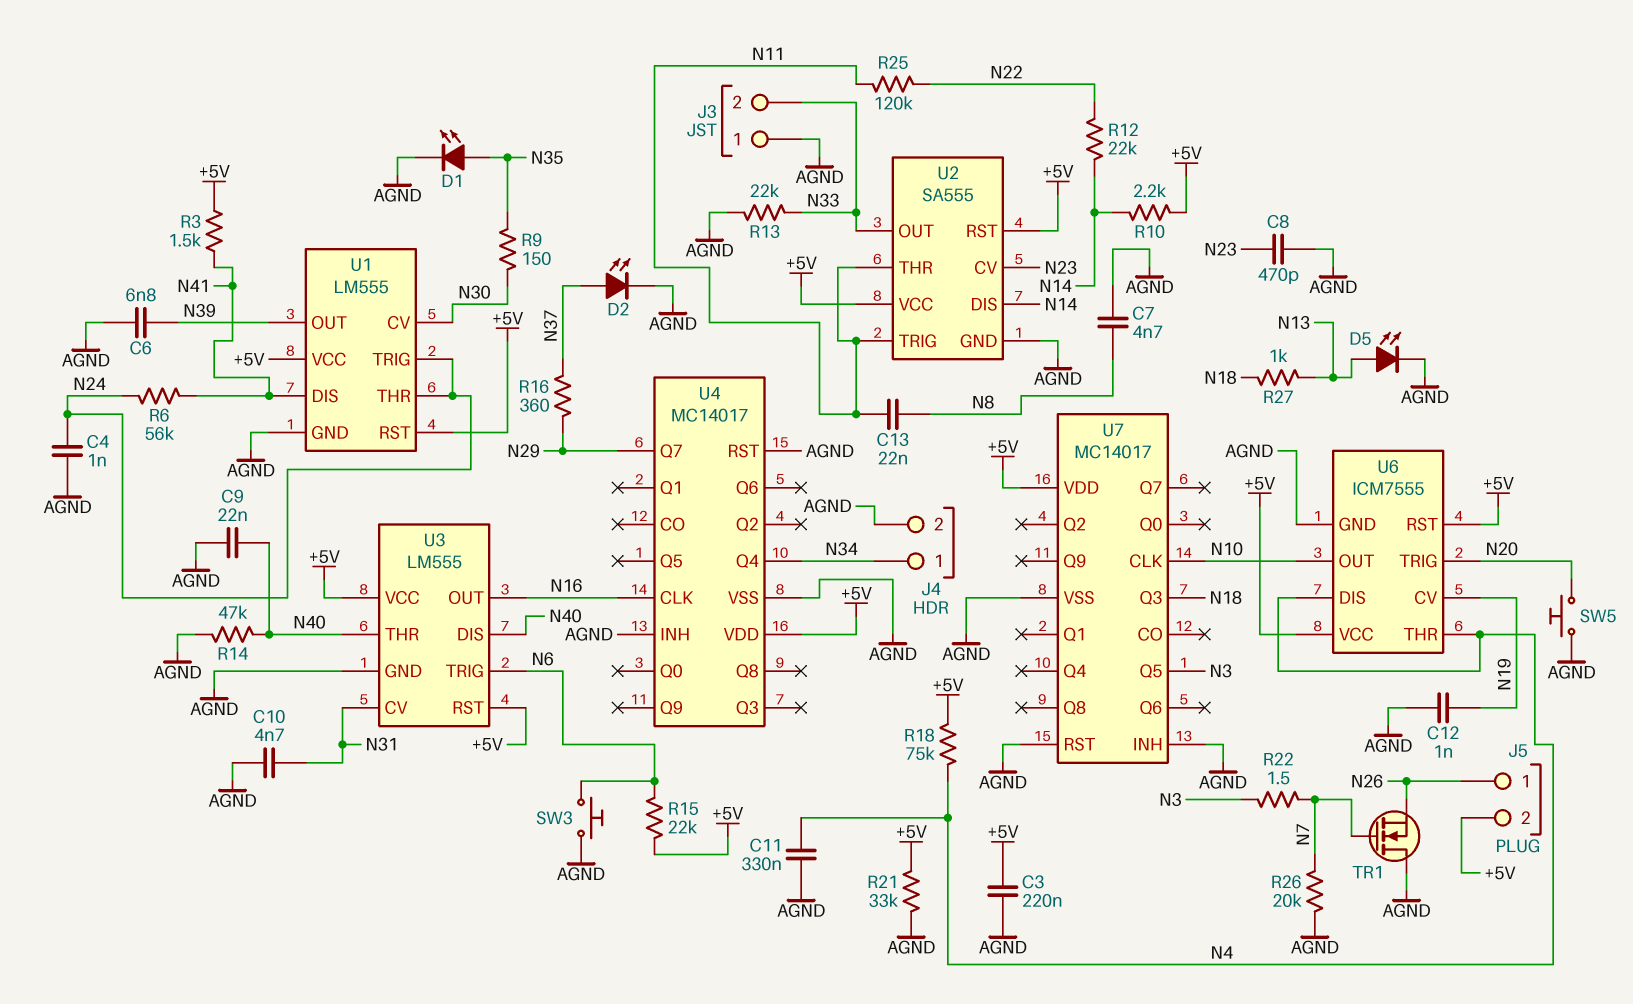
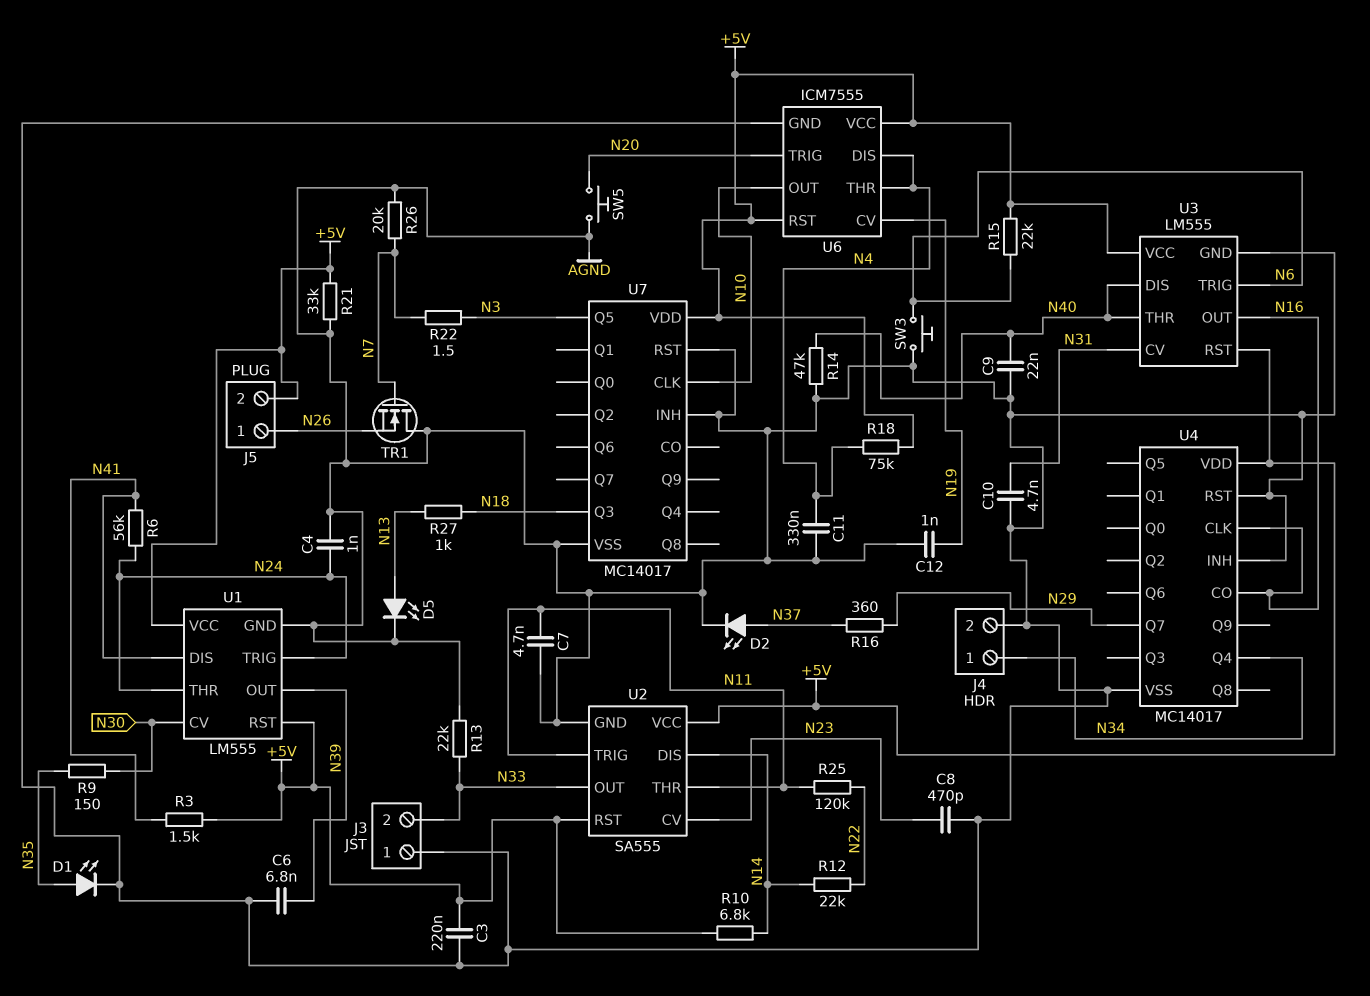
C7: 4.7nF (AGND, N8) -> 4.7nF (AGND, N11)
C13: 22nF (N8, N11) -> none
R10: 2.2k (+5V, N14) -> 6.8k (+5V, N14)
U4 pin CO: none -> N16

